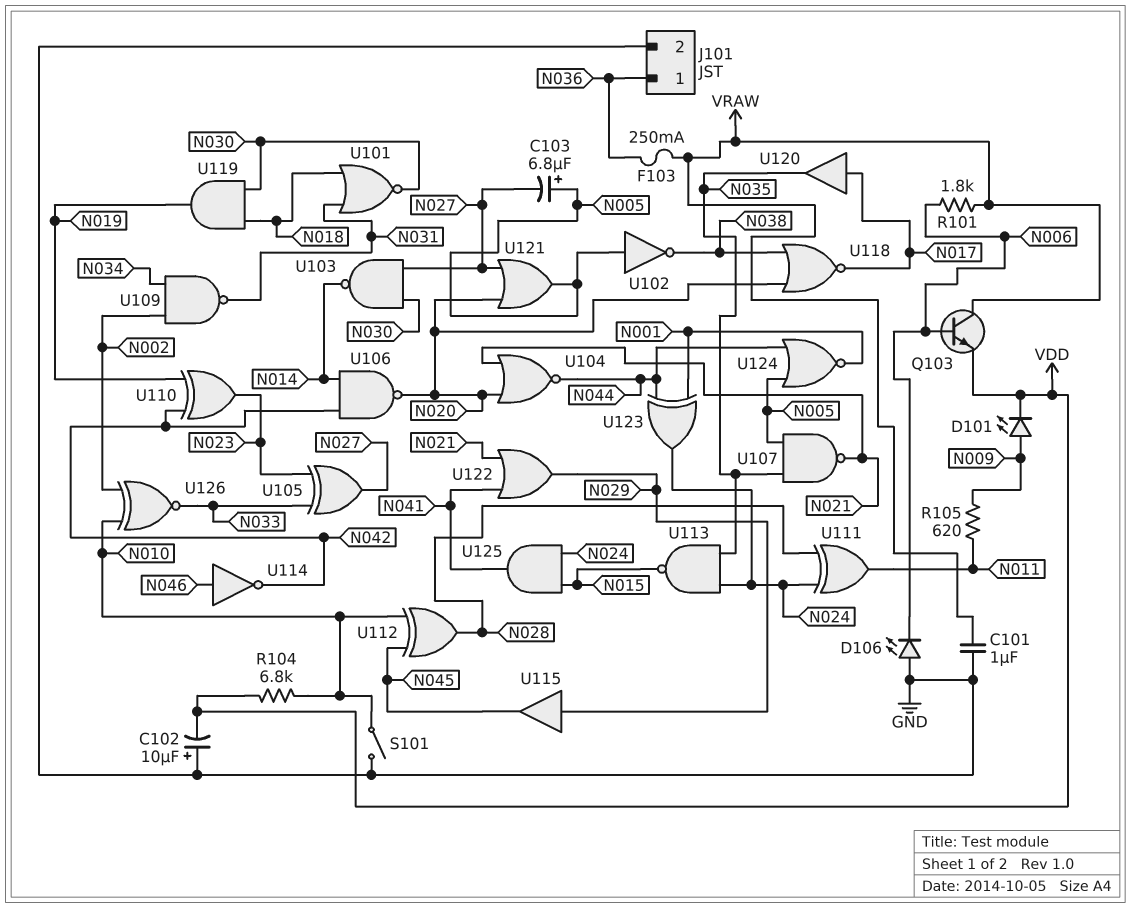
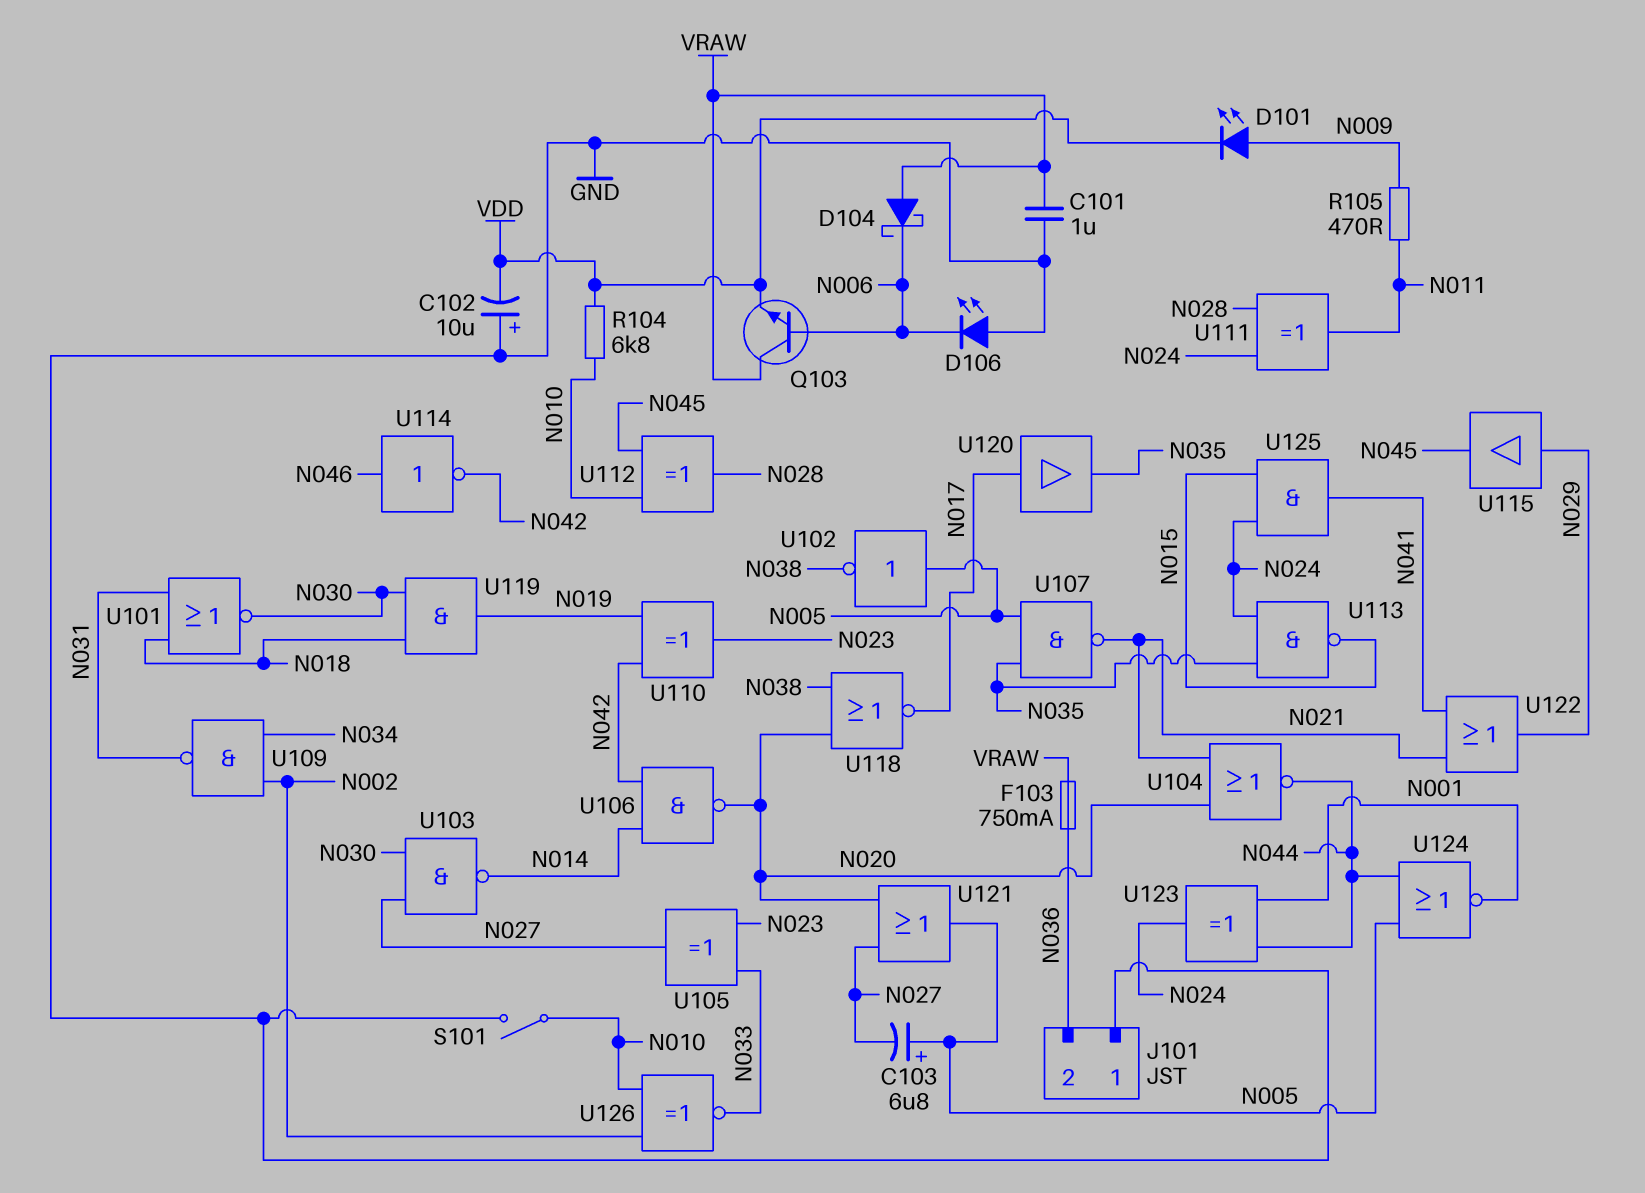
D104: none -> schottky (A VRAW, K N006)
F103: 250mA (N036, VRAW) -> 750mA (N036, VRAW)
J101 pin 1: N036 -> GND
J101 pin 2: GND -> N036
R101: 1.8k (N006, VRAW) -> none
R105: 620 (N009, N011) -> 470 (N009, N011)

